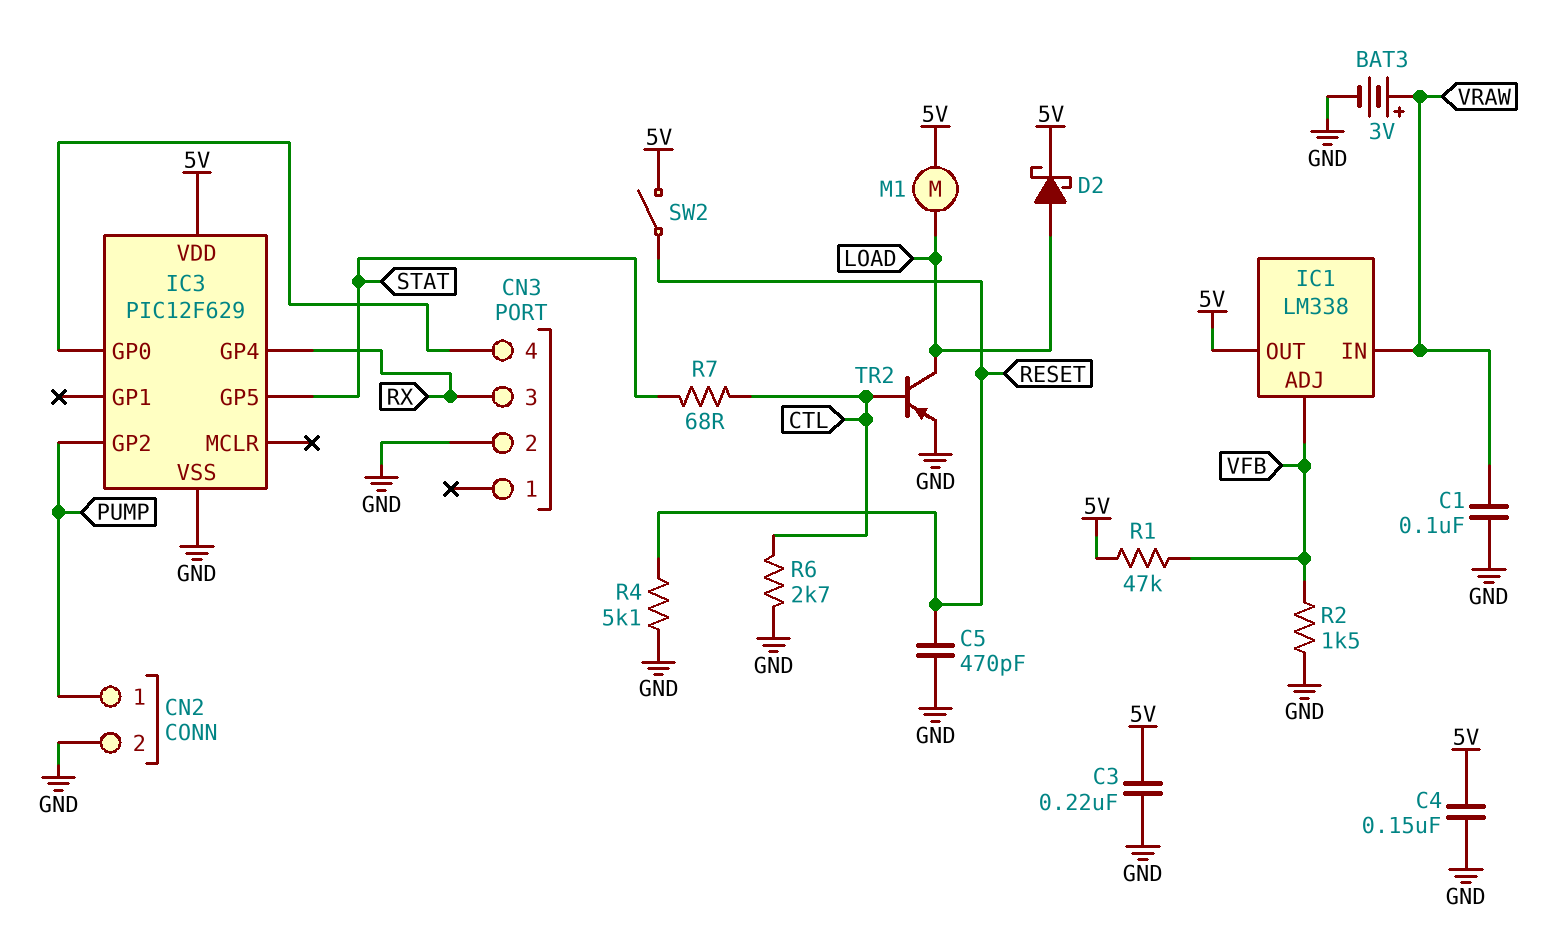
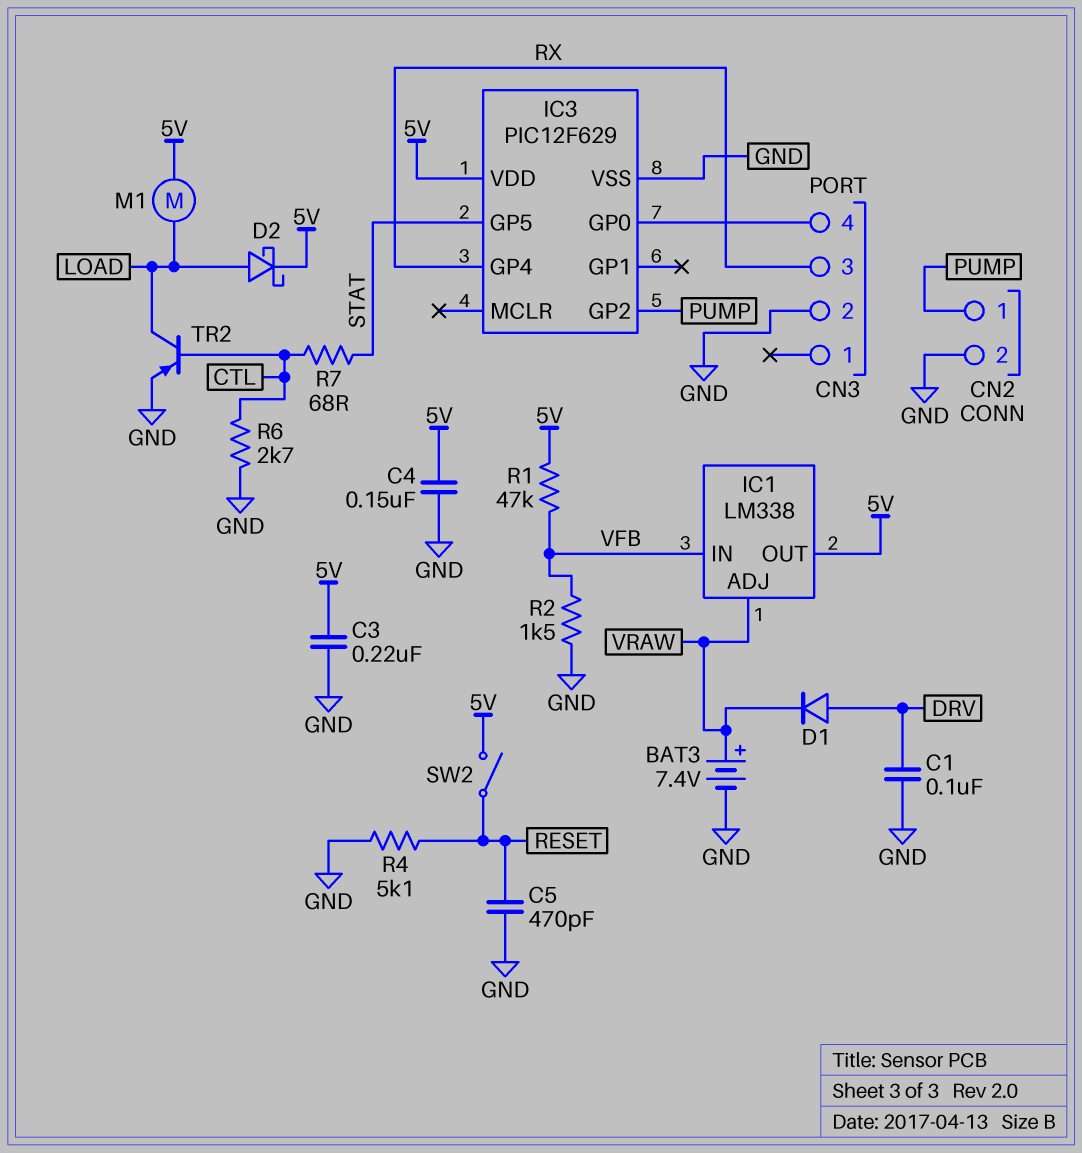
BAT3: 3V (plus VRAW, minus GND) -> 7.4V (plus VRAW, minus GND)
C1: 100nF (GND, VRAW) -> 100nF (DRV, GND)
D1: none -> diode (A DRV, K VRAW)
IC1 pin ADJ: VFB -> VRAW
IC1 pin IN: VRAW -> VFB

